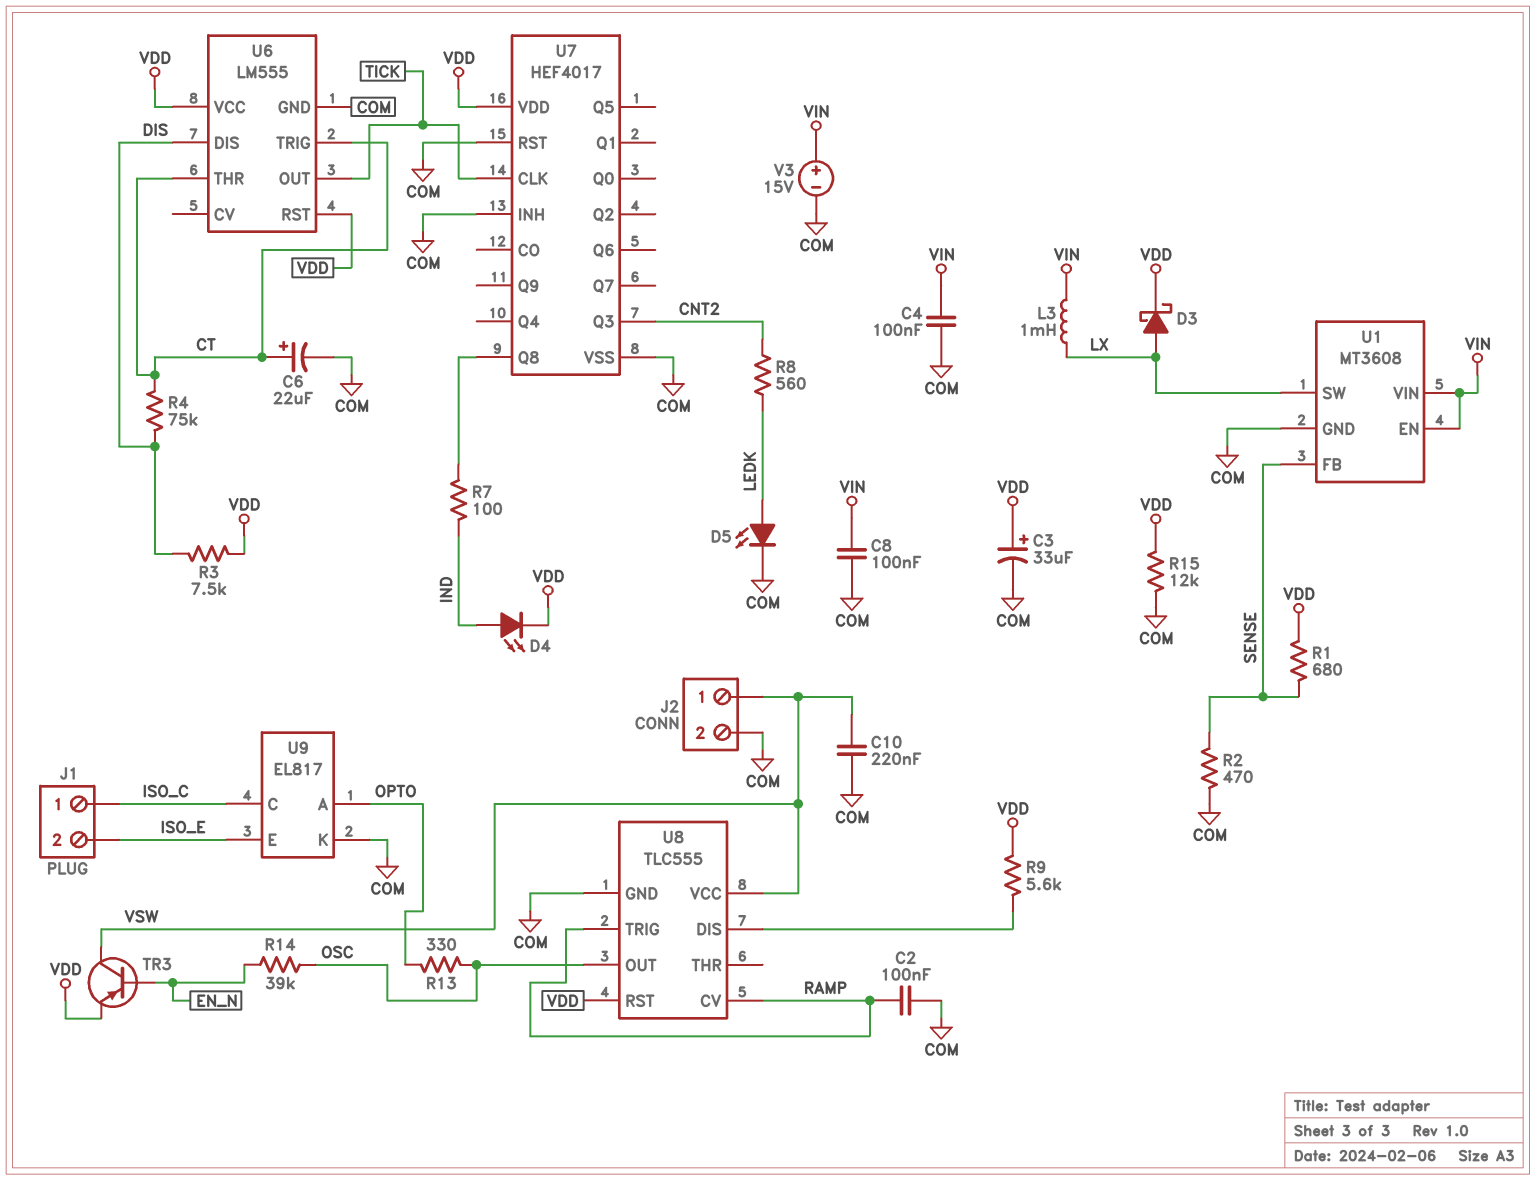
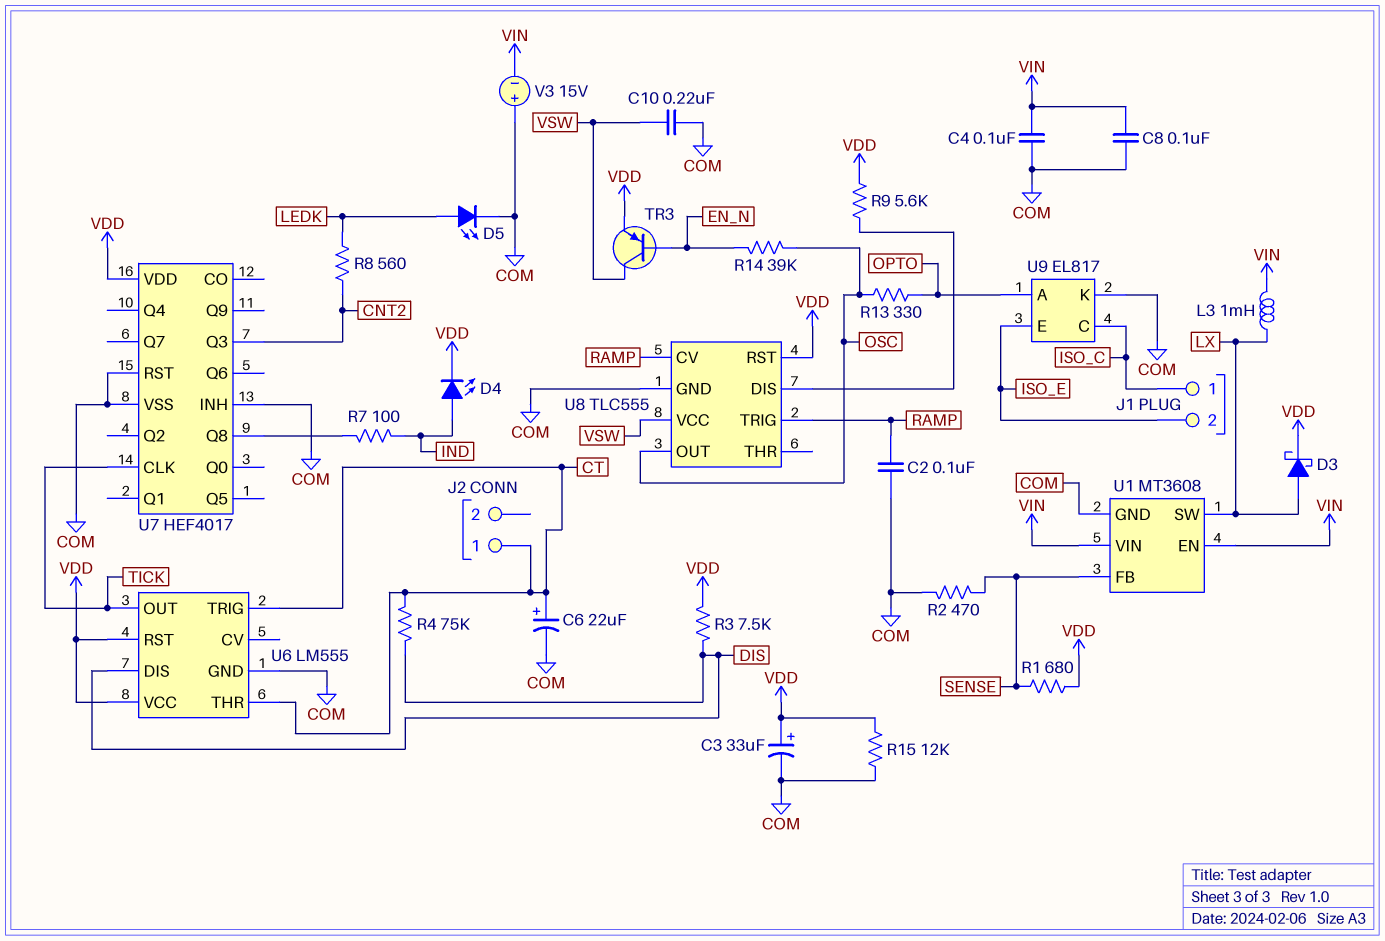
J2 pin 1: VSW -> CT
J2 pin 2: COM -> none
V3: 15V (plus VIN, minus COM) -> 15V (plus COM, minus VIN)

